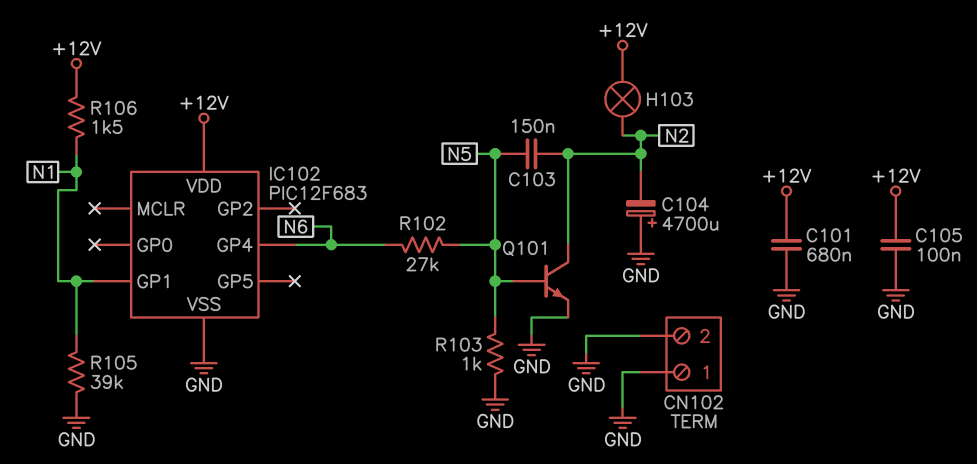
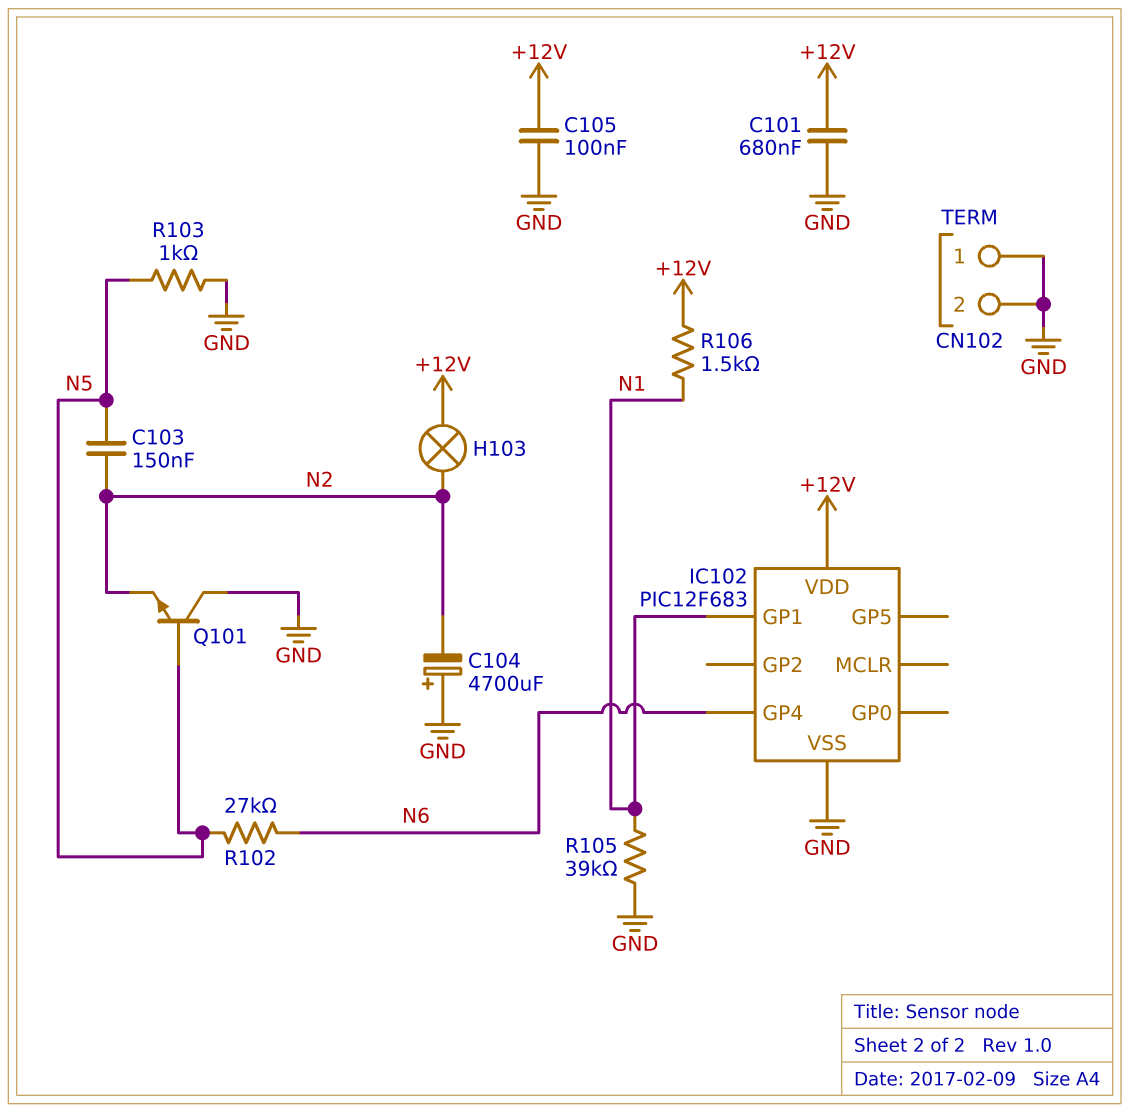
Q101: NPN (B N5, C N2, E GND) -> NPN (B N5, C GND, E N2)

